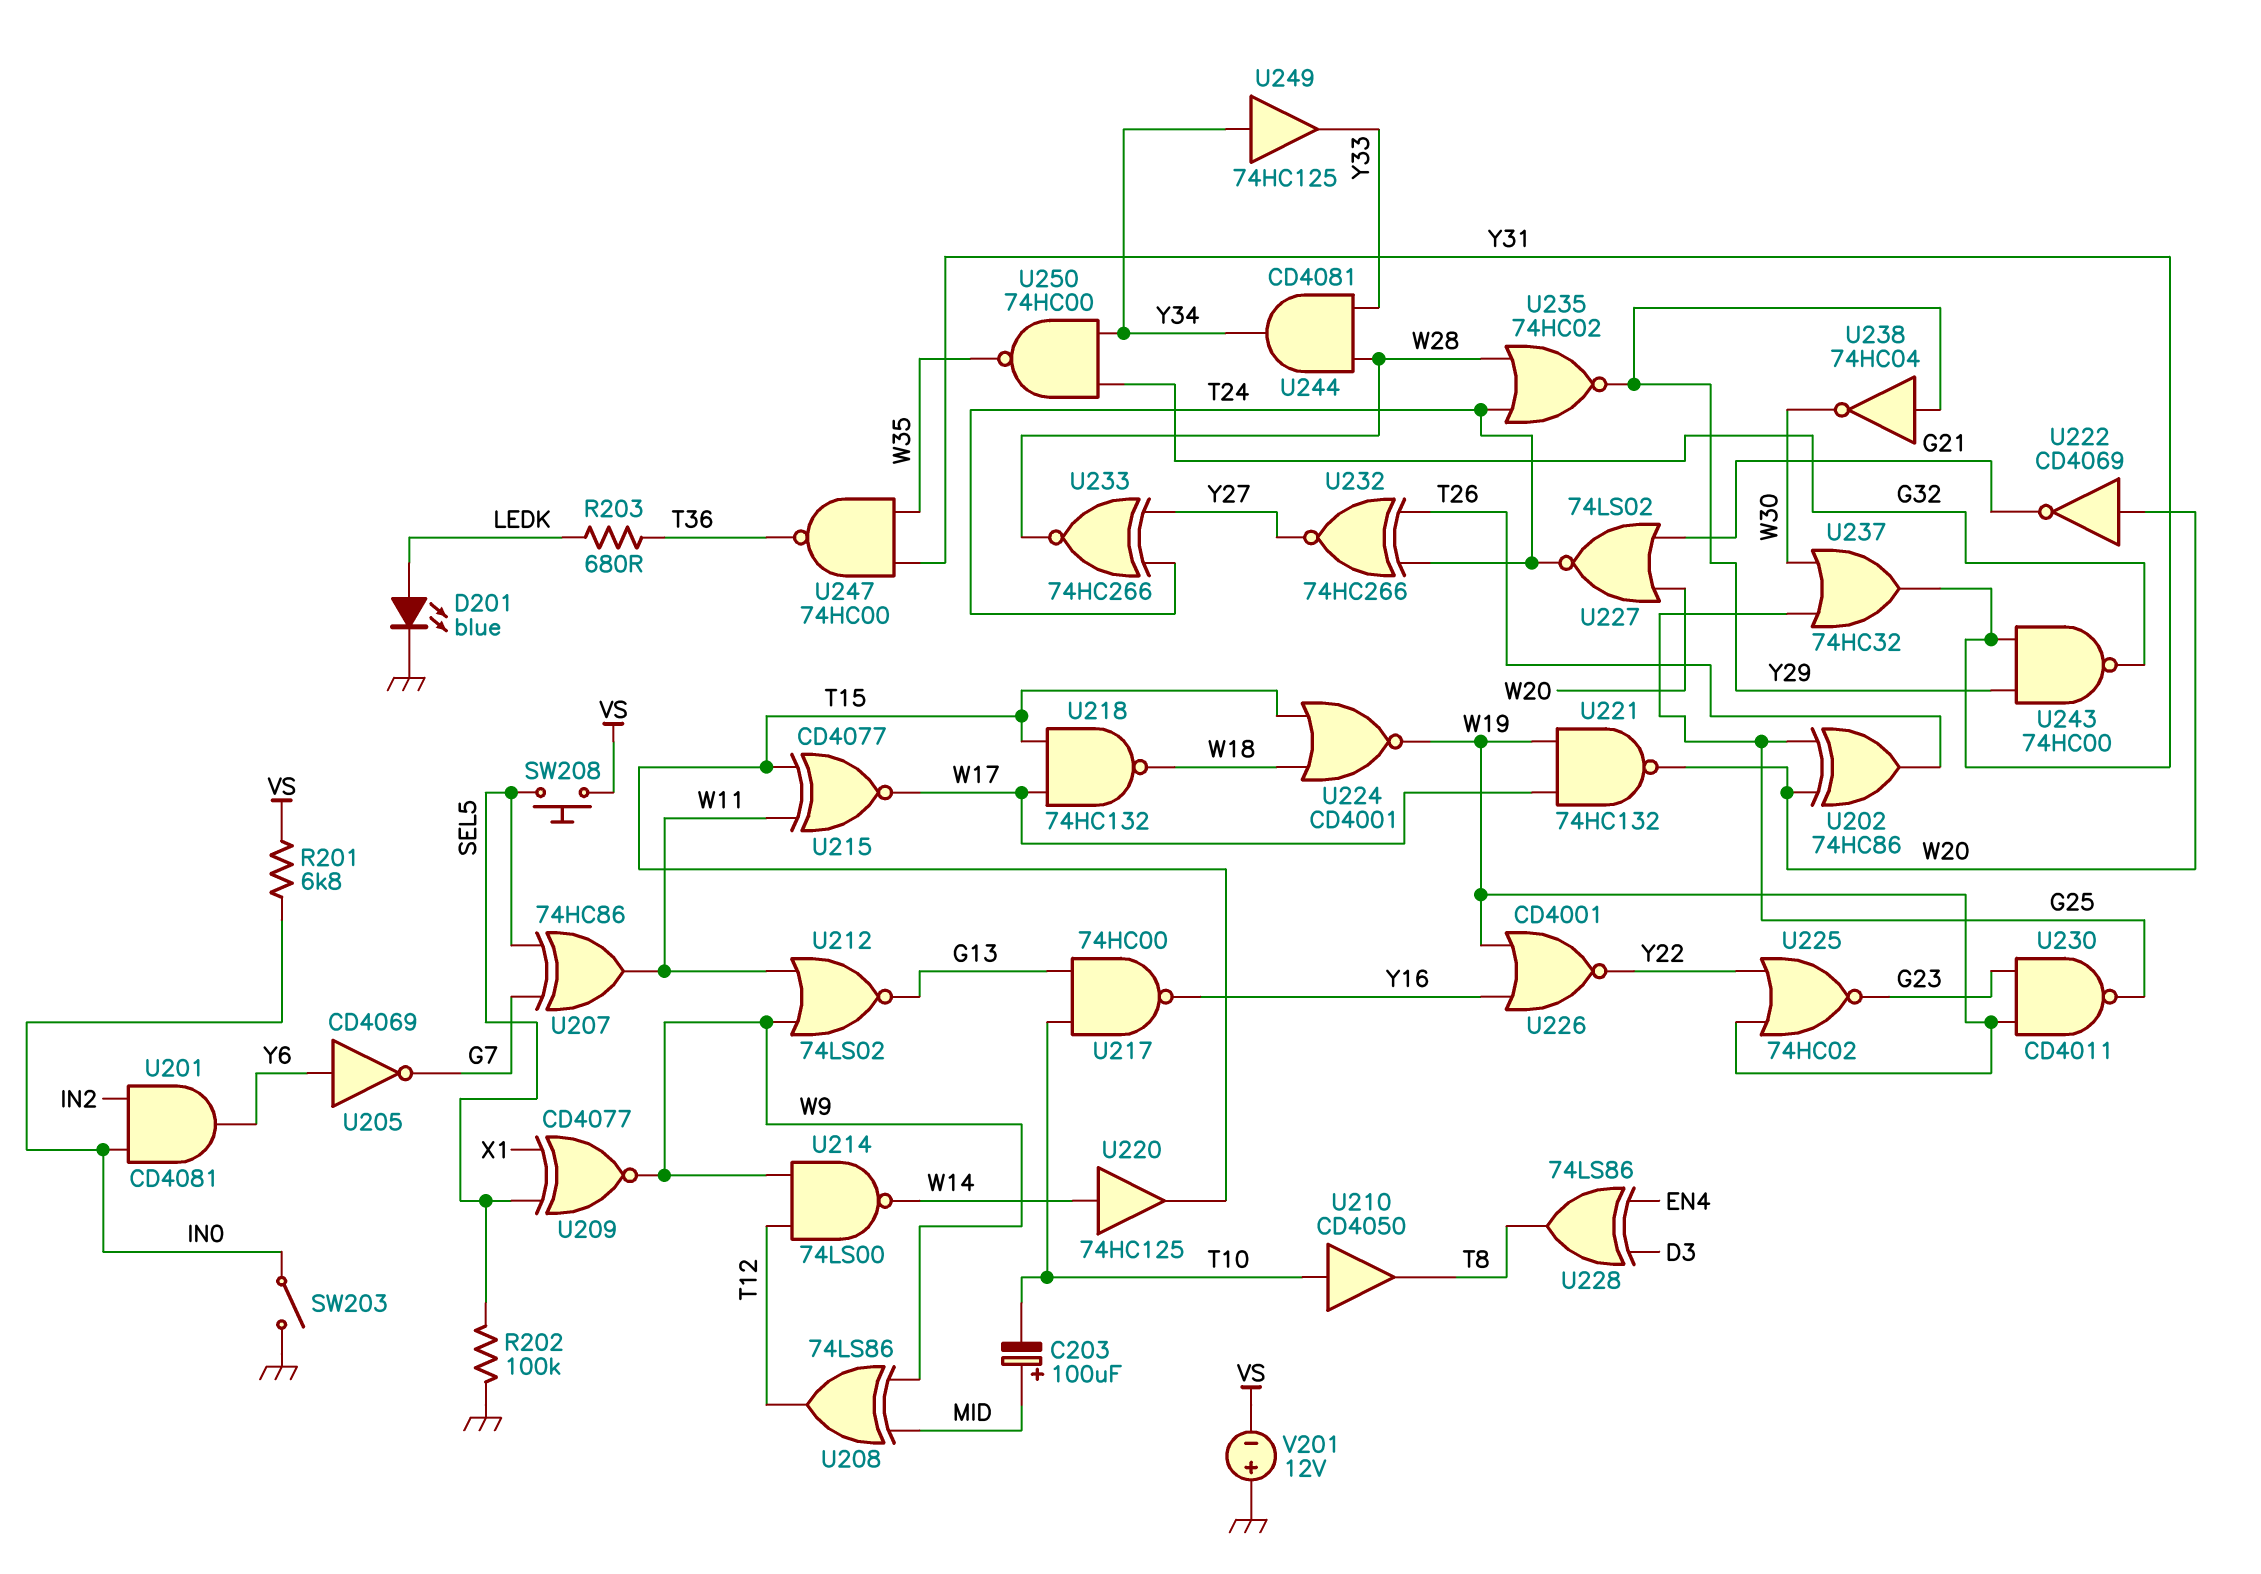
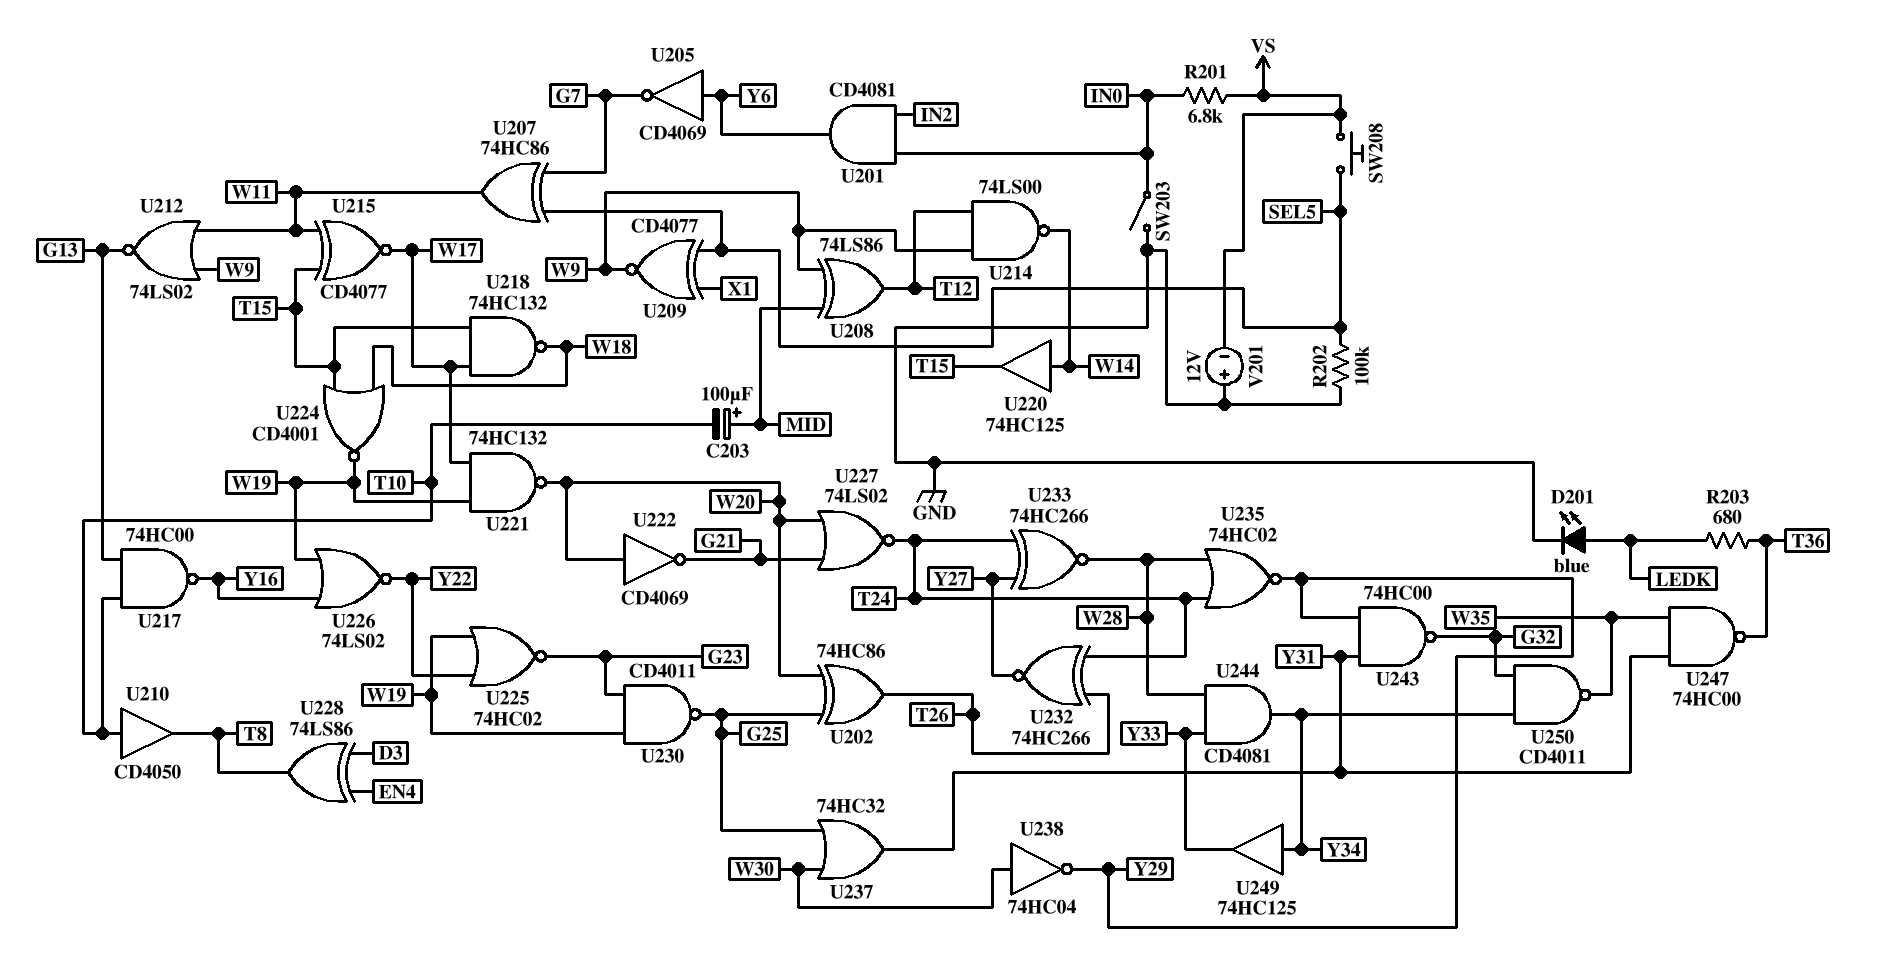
U226: NOR CD4001 (in W19, in Y16, out Y22) -> NOR 74LS02 (in W19, in Y16, out Y22)
U238: NOT 74HC04 (in Y29, out W30) -> NOT 74HC04 (in W30, out Y29)
U250: NAND 74HC00 (in G32, in Y34, out W35) -> NAND CD4011 (in G32, in Y34, out W35)

